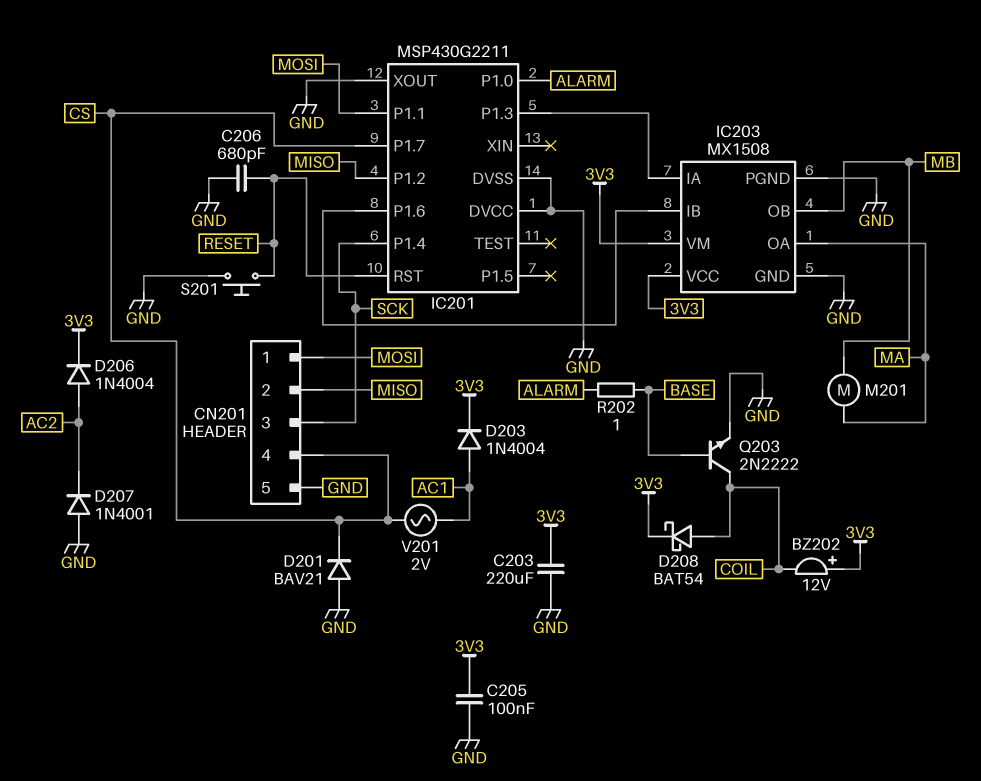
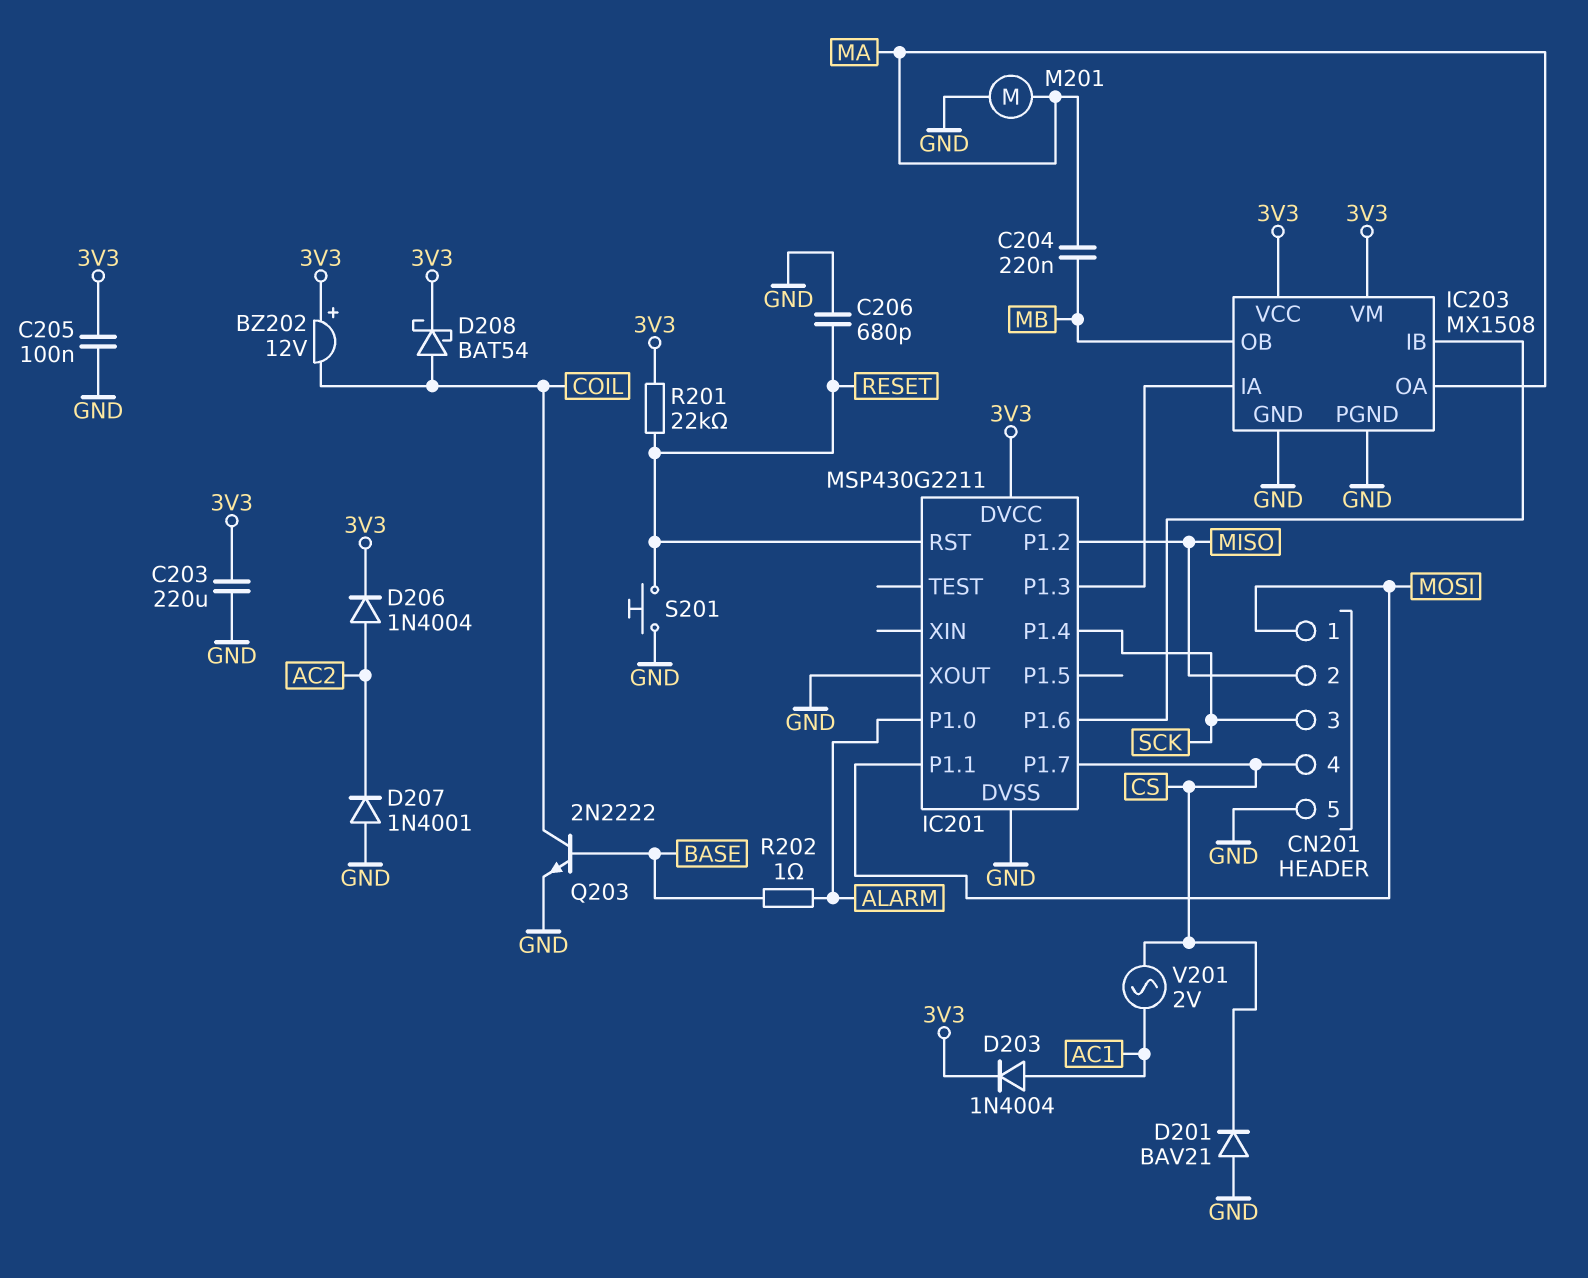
C204: none -> 220nF (MA, MB)
IC201 pin DVCC: GND -> 3V3
M201: motor (MA, MB) -> motor (GND, MA)
R201: none -> 22k (3V3, RESET)

